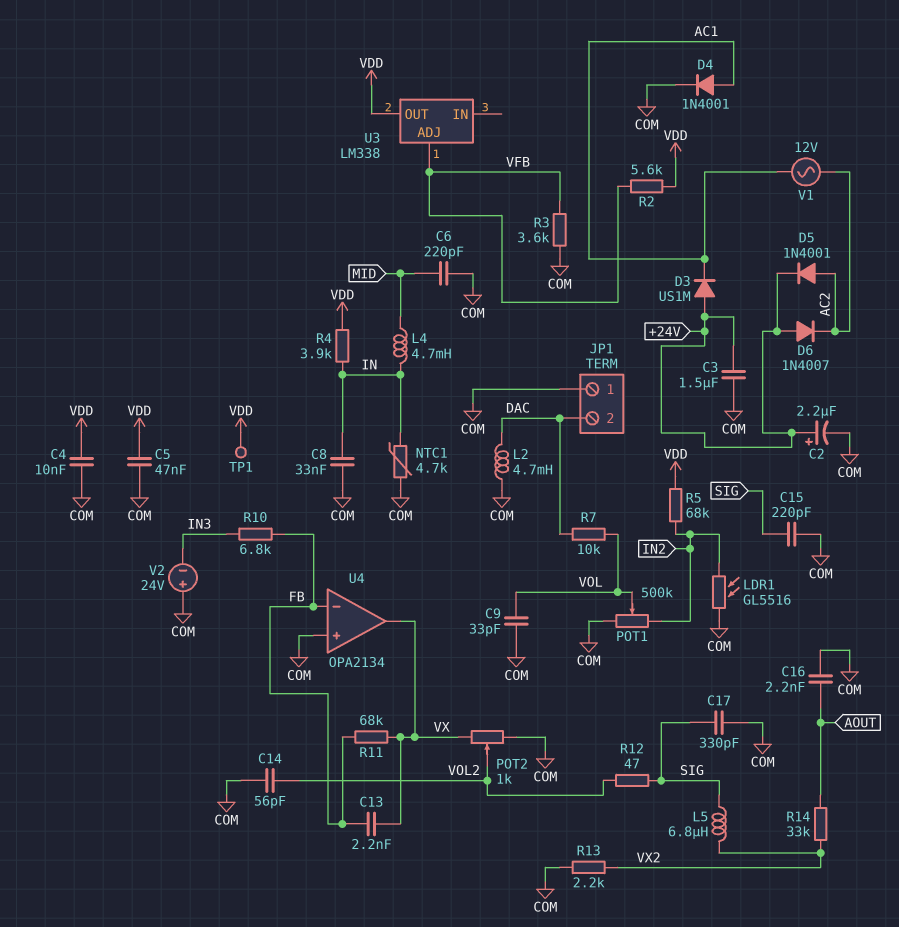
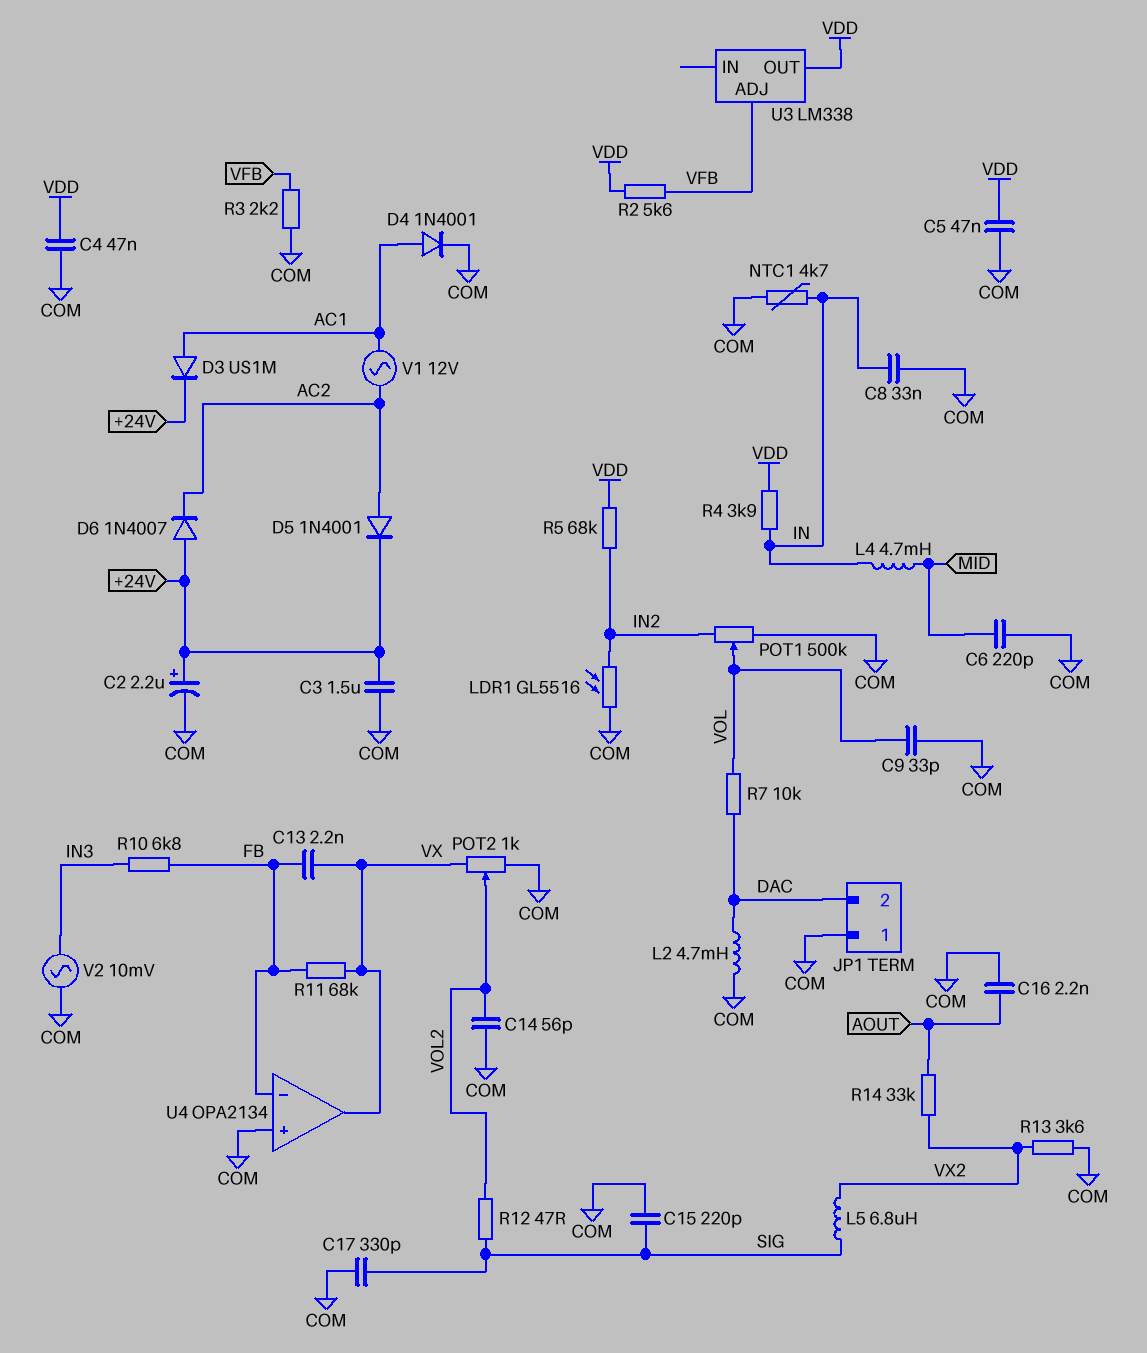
C4: 10nF (COM, VDD) -> 47nF (COM, VDD)
D3: diode US1M (A +24V, K AC1) -> diode US1M (A AC1, K +24V)
R3: 3.6k (COM, VFB) -> 2.2k (COM, VFB)
R13: 2.2k (COM, VX2) -> 3.6k (COM, VX2)
TP1: test point (VDD) -> none
V2: 24V (plus COM, minus IN3) -> AC 10mV (COM, IN3)

